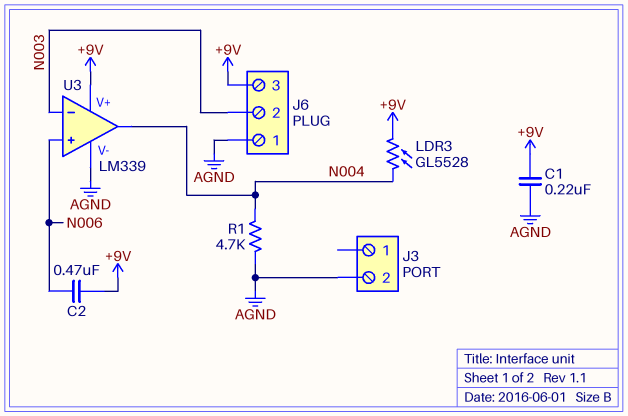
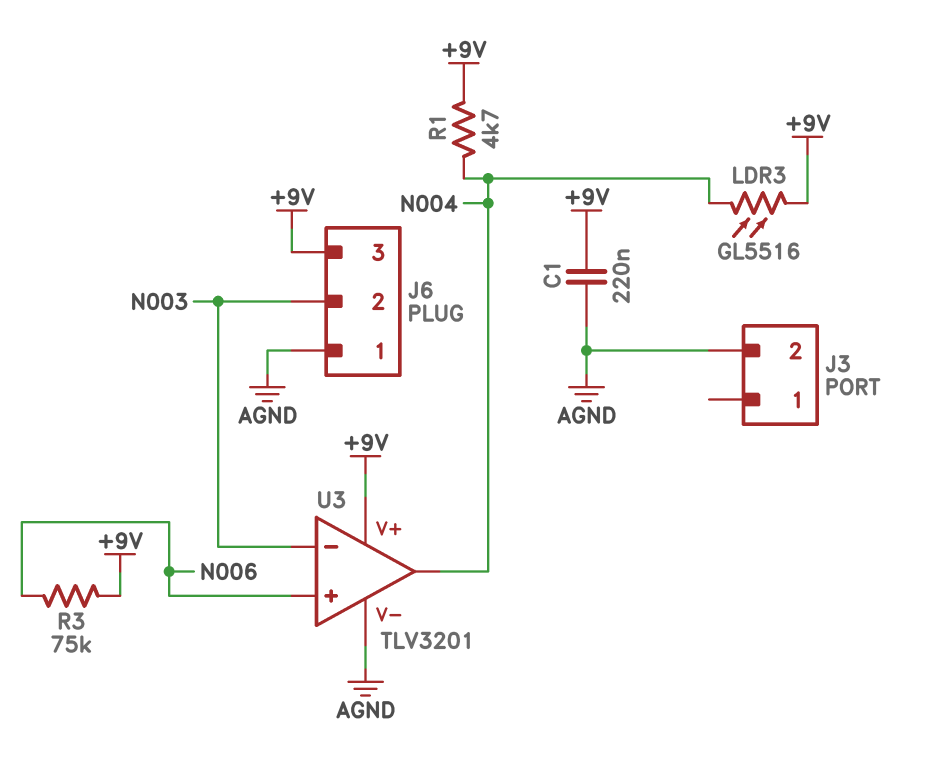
C2: 470nF (+9V, N006) -> none
LDR3: GL5528 (+9V, N004) -> GL5516 (+9V, N004)
R1: 4.7k (AGND, N004) -> 4.7k (+9V, N004)
R3: none -> 75k (+9V, N006)
U3: LM339 -> TLV3201

